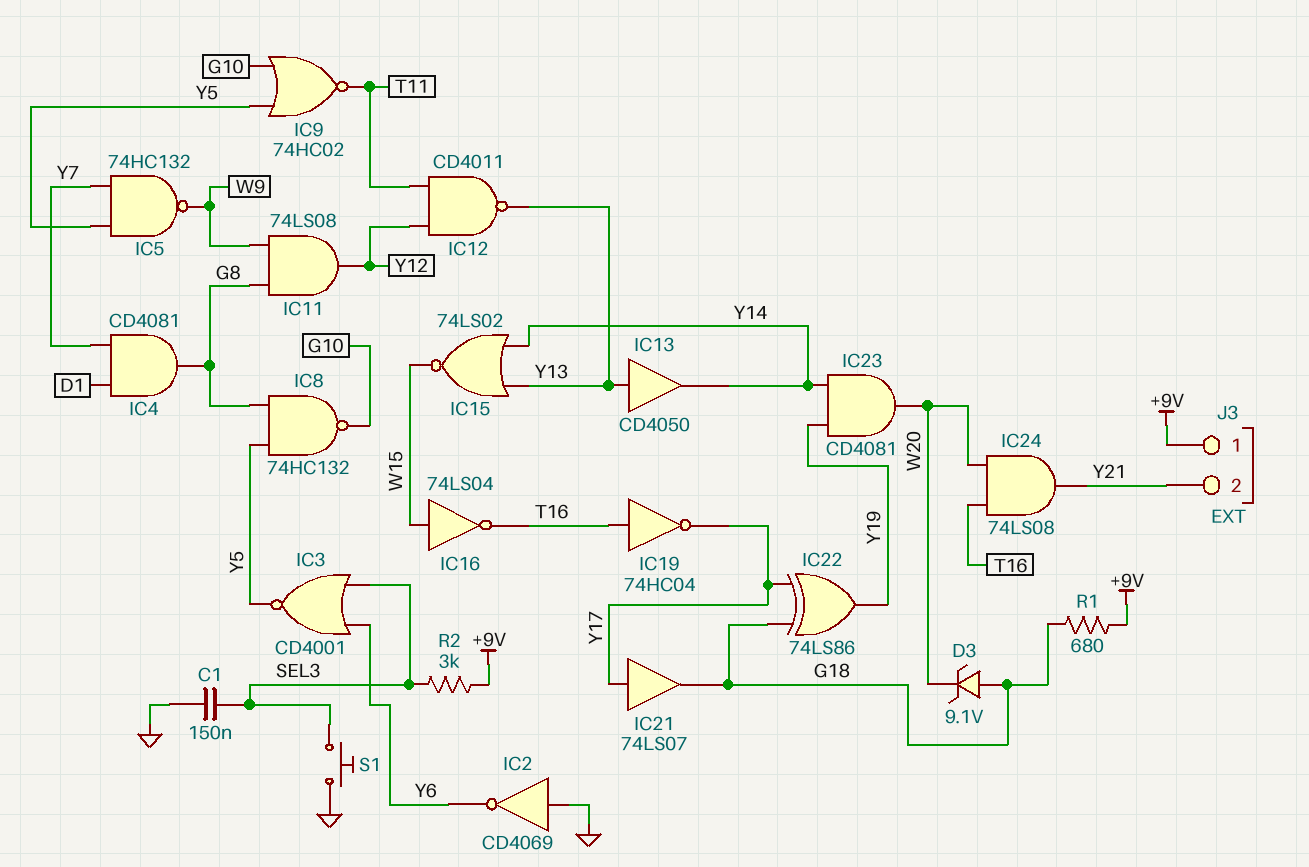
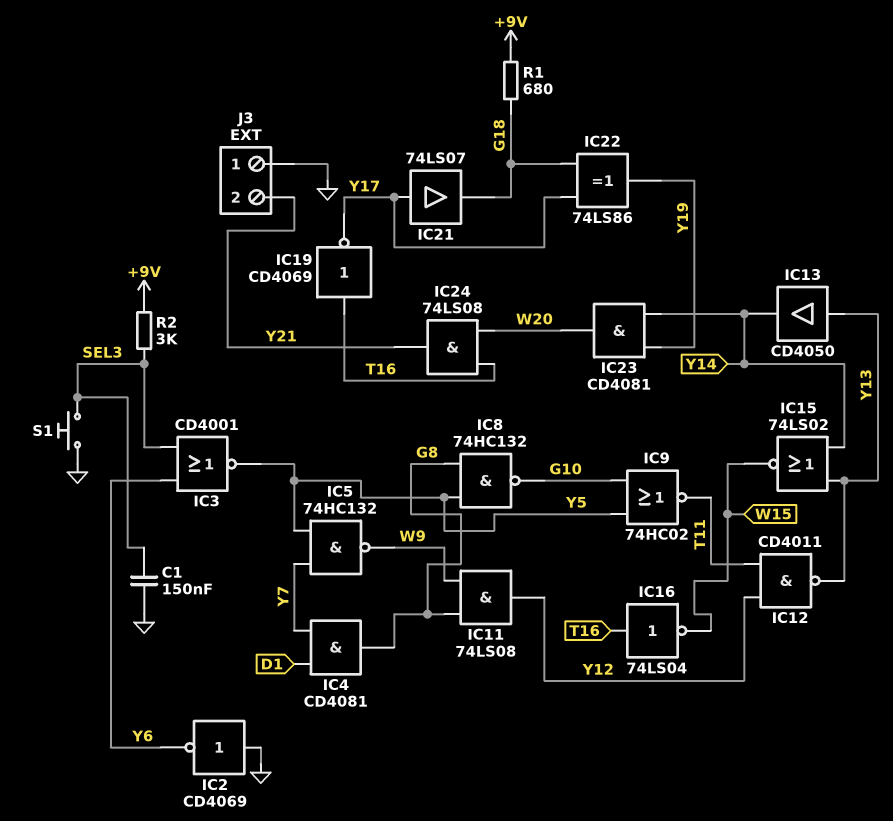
D3: zener 9.1V (A G18, K W20) -> none
IC16: NOT 74LS04 (in W15, out T16) -> NOT 74LS04 (in T16, out W15)
IC19: NOT 74HC04 (in T16, out Y17) -> NOT CD4069 (in T16, out Y17)
J3 pin 1: +9V -> GND

